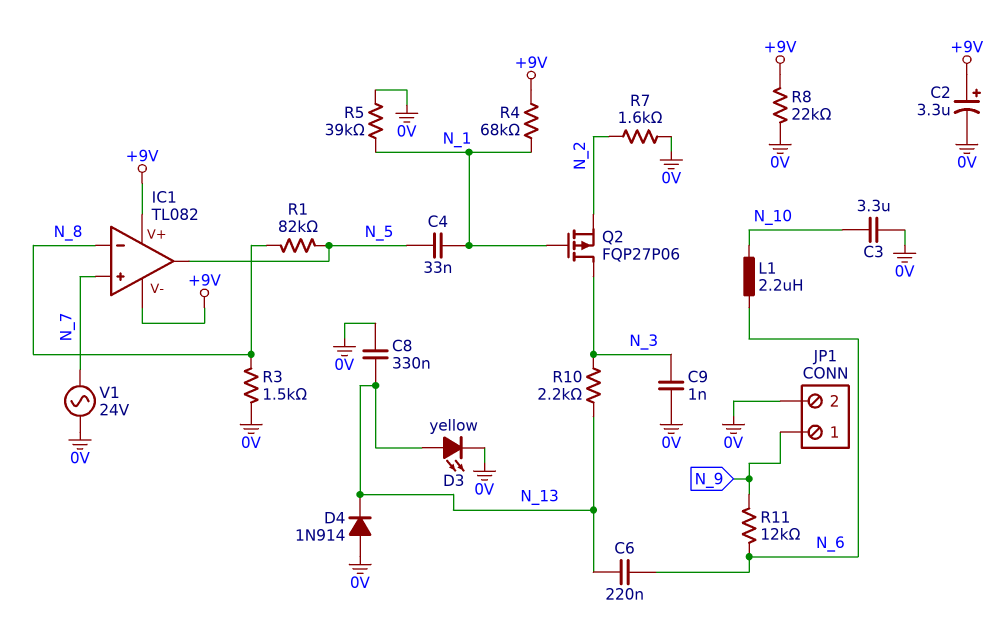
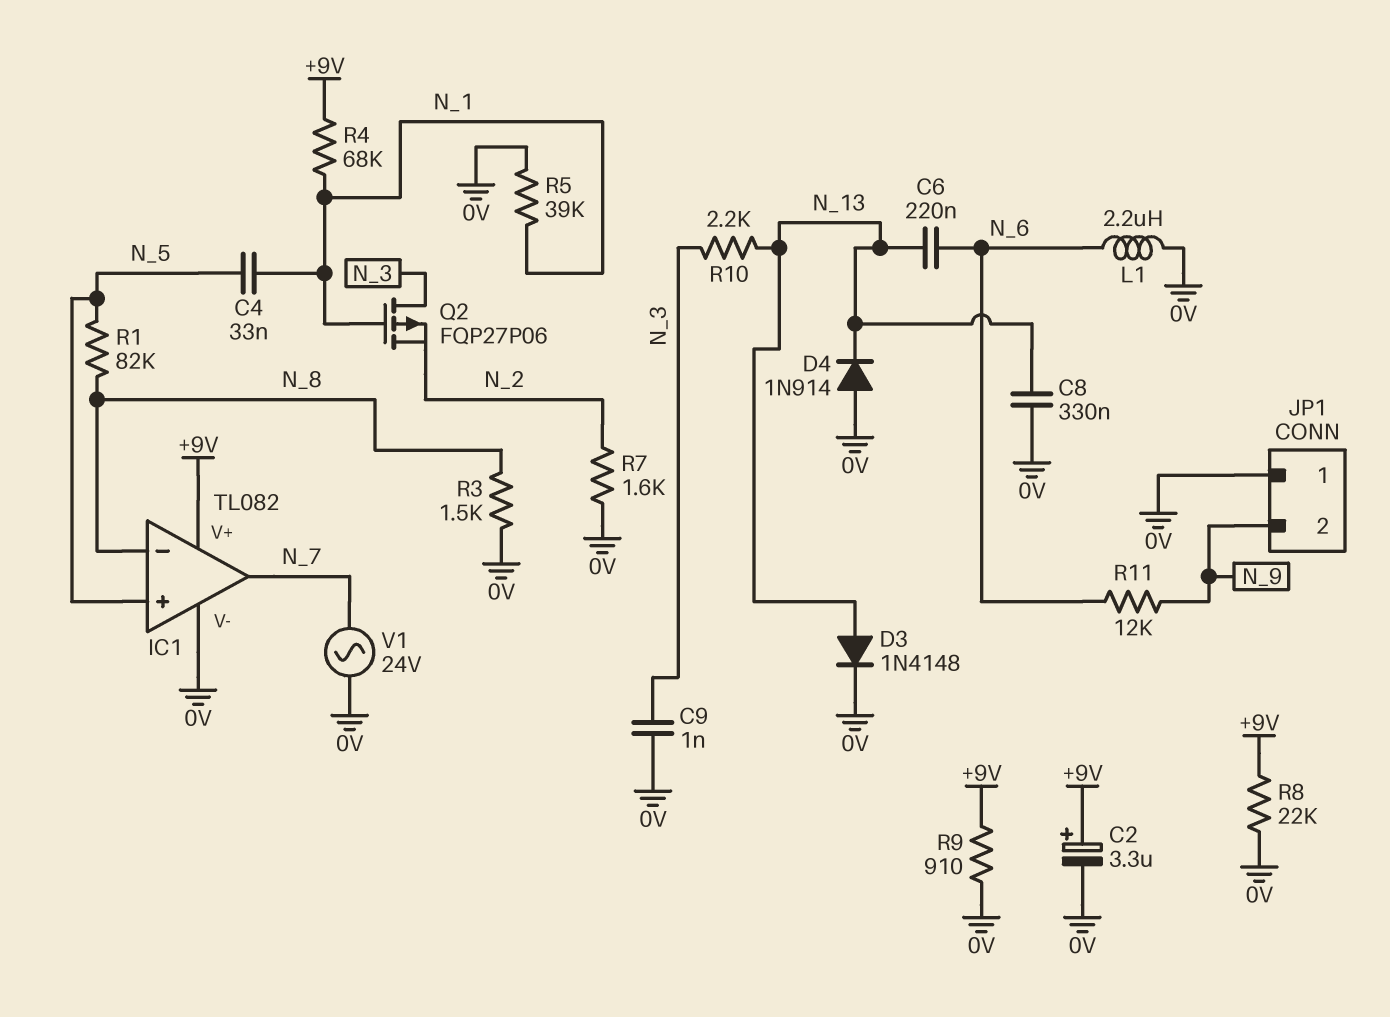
C3: 3.3uF (0V, N_10) -> none
D3: LED yellow (A N_13, K 0V) -> diode 1N4148 (A N_13, K 0V)
IC1 pin V-: +9V -> 0V
IC1 pin in+: N_7 -> N_5
IC1 pin out: N_5 -> N_7
JP1 pin 1: N_9 -> 0V
JP1 pin 2: 0V -> N_9
L1: 2.2uH (N_6, N_10) -> 2.2uH (0V, N_6)
R9: none -> 910 (+9V, 0V)

